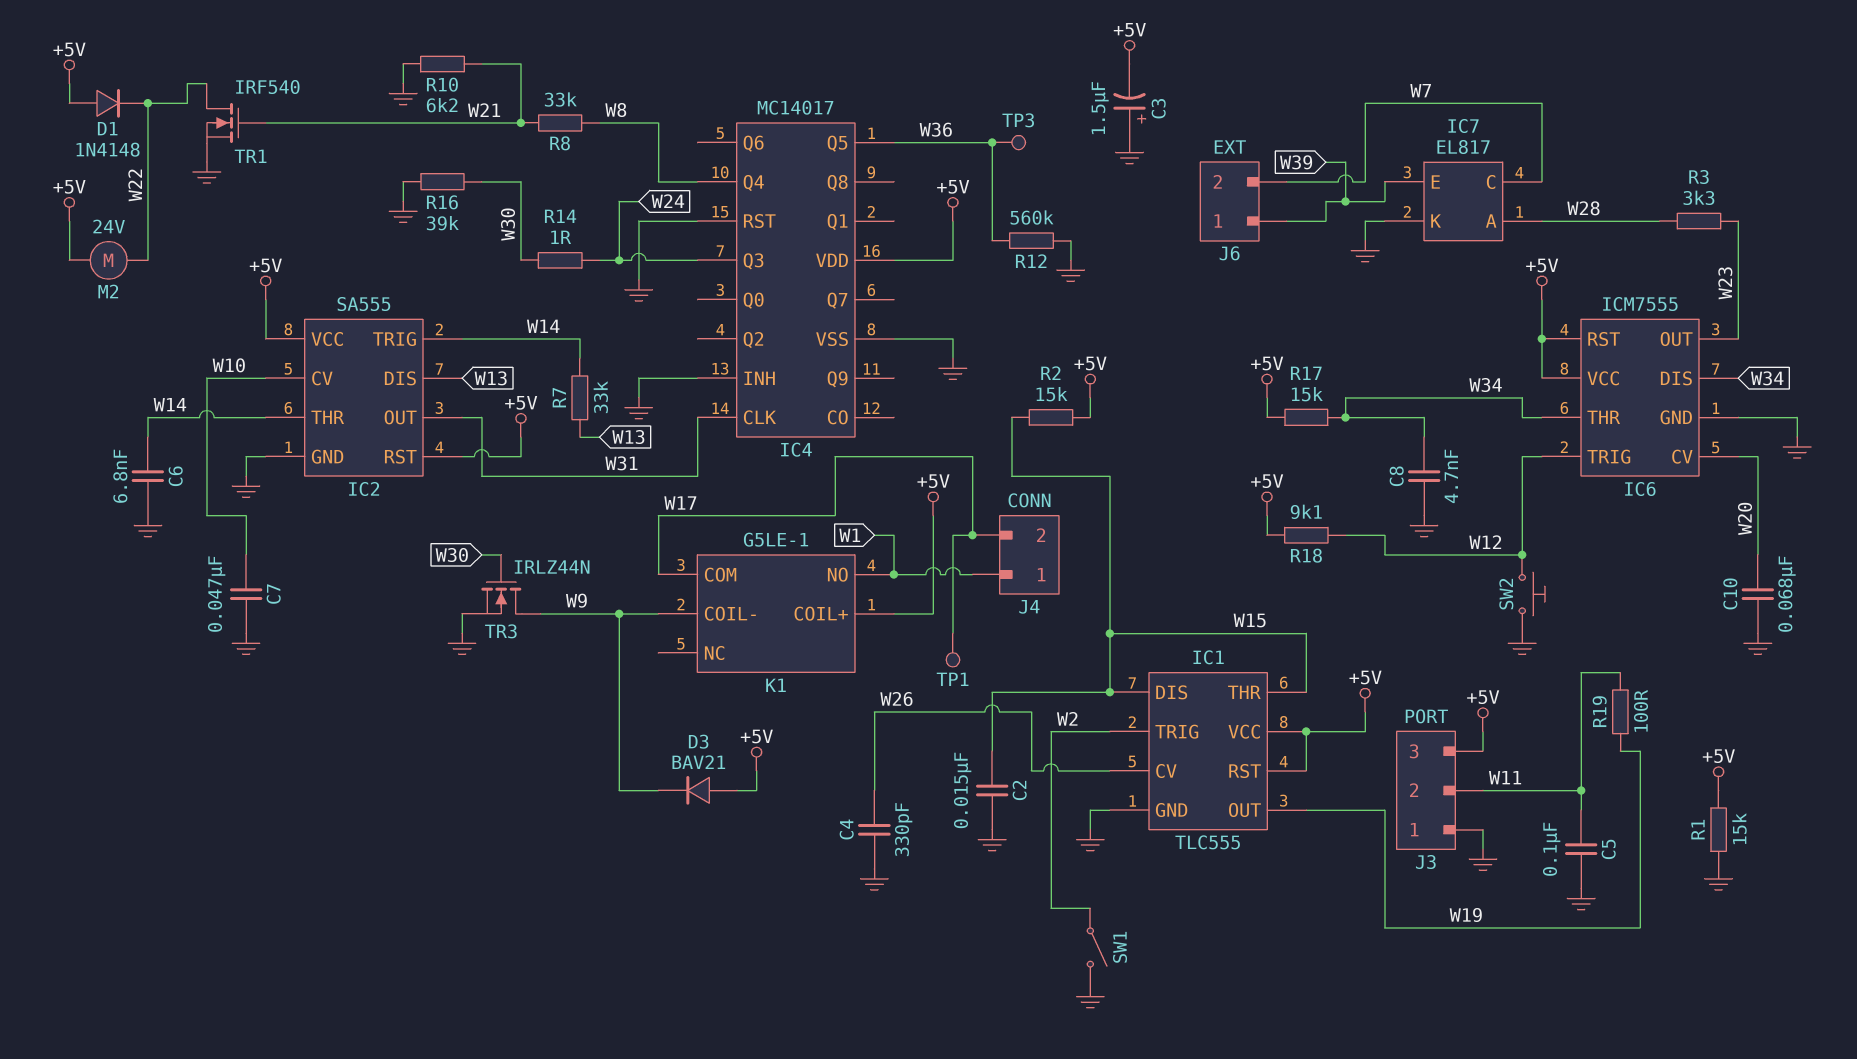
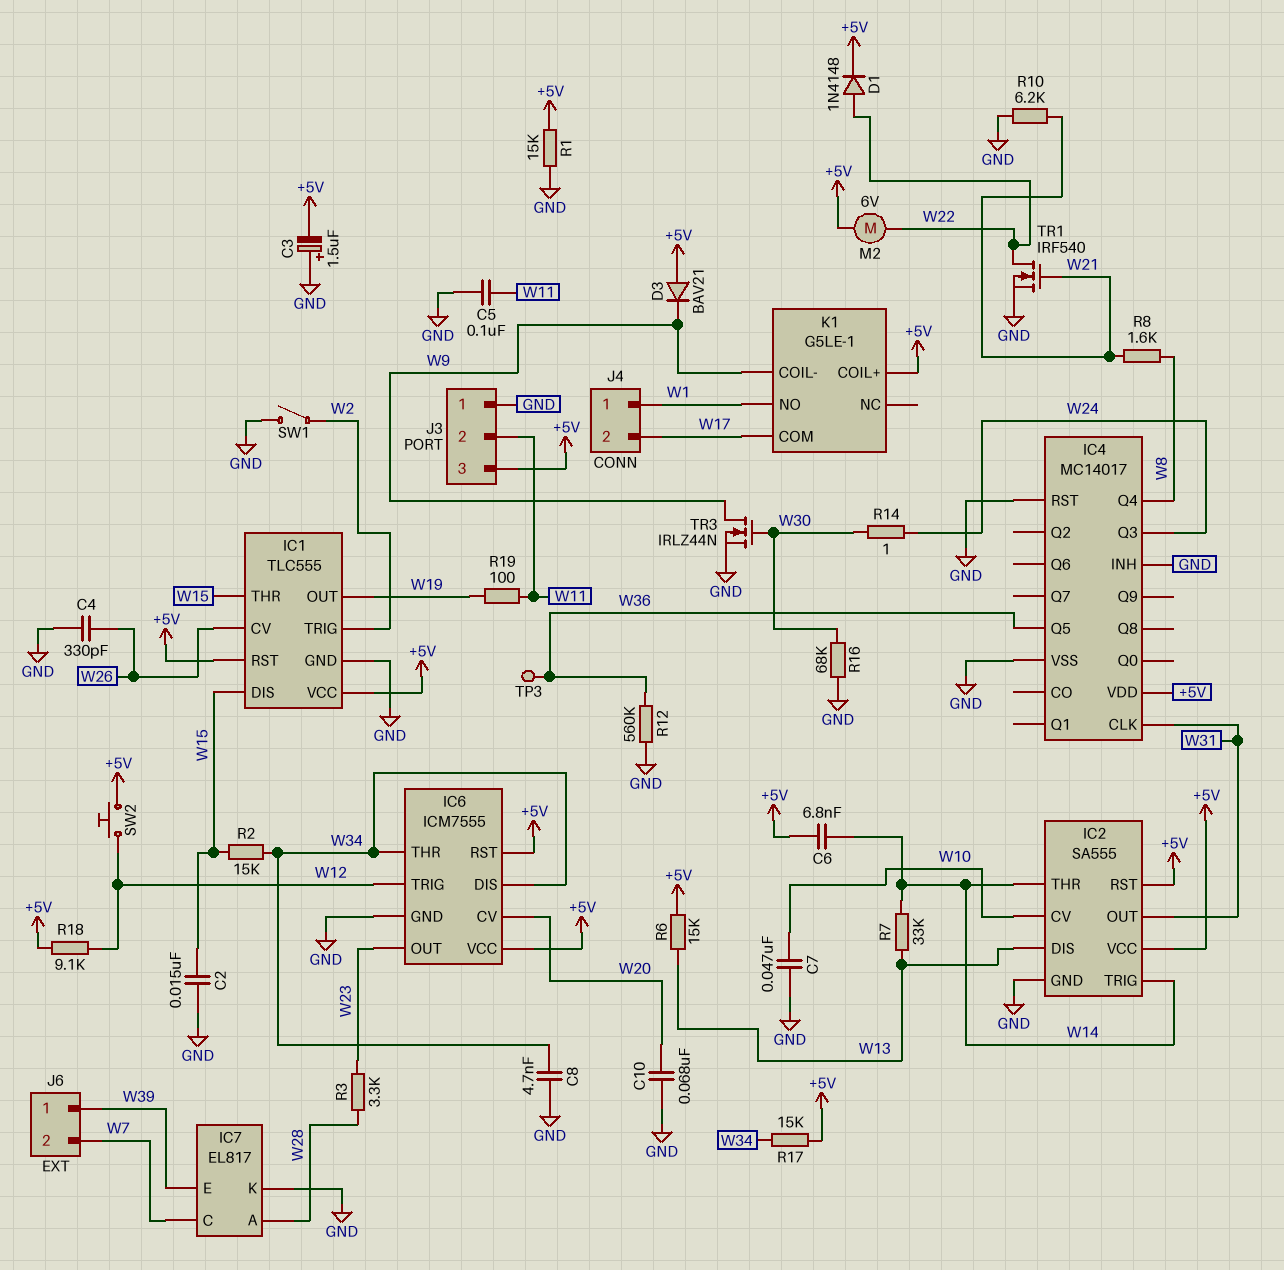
C6: 6.8nF (GND, W14) -> 6.8nF (+5V, W14)
D1: diode 1N4148 (A +5V, K W22) -> diode 1N4148 (A W22, K +5V)
M2: motor 24V (+5V, W22) -> motor 6V (+5V, W22)
R2: 15k (+5V, W15) -> 15k (W15, W34)
R6: none -> 15k (+5V, W13)
R8: 33k (W8, W21) -> 1.6k (W8, W21)
R16: 39k (GND, W30) -> 68k (GND, W30)
SW2: button (GND, W12) -> button (+5V, W12)
TP1: test point (W17) -> none

